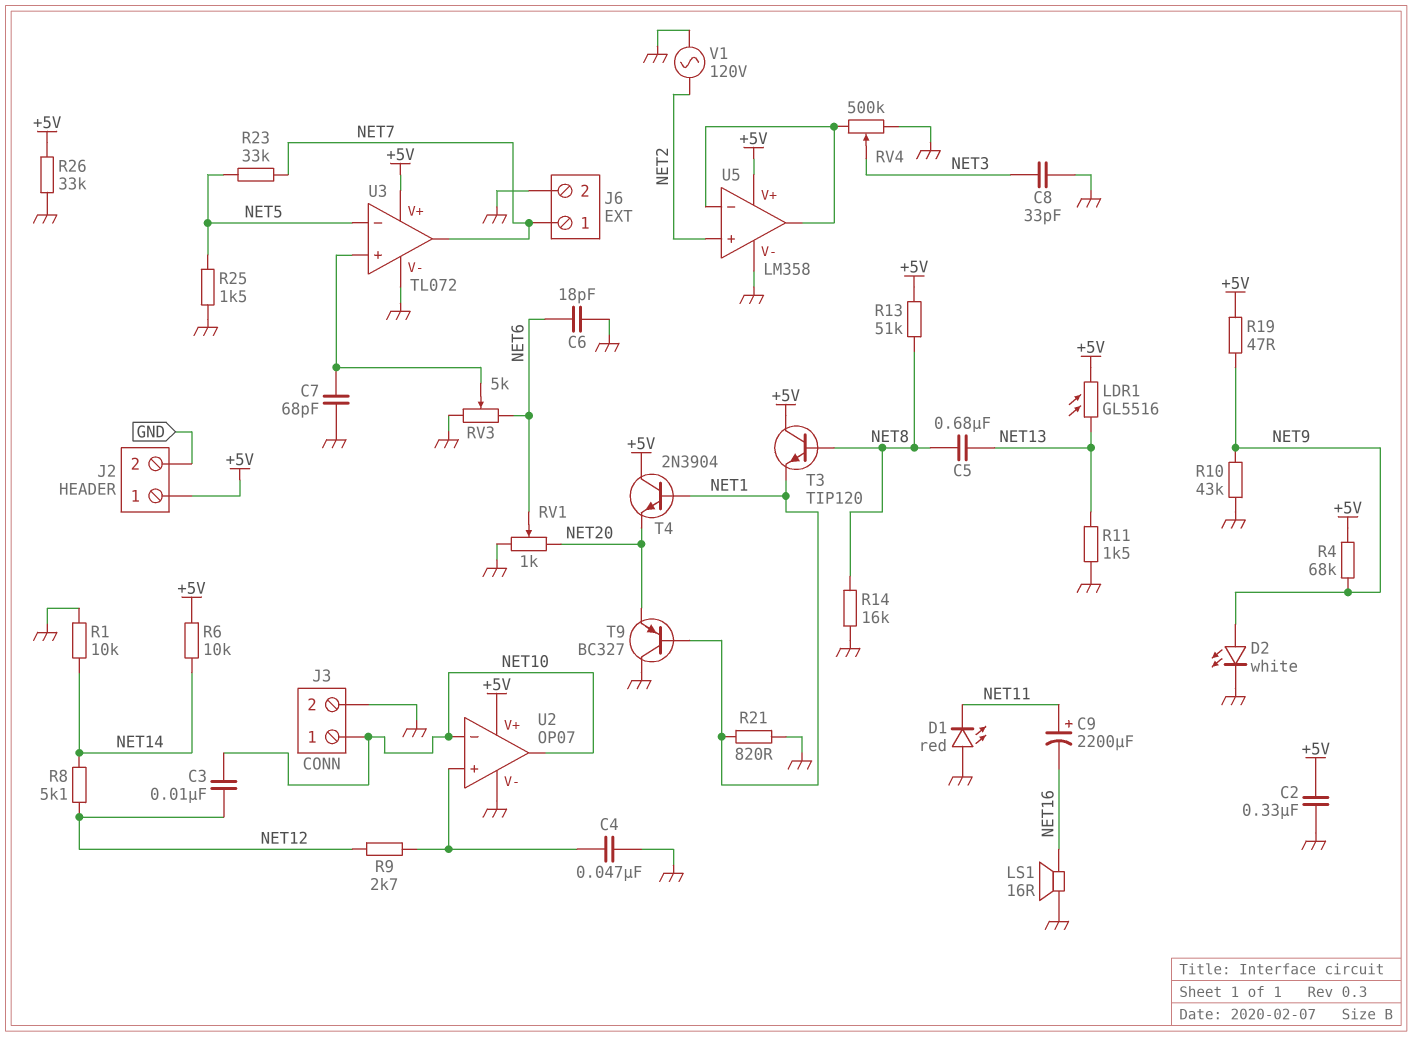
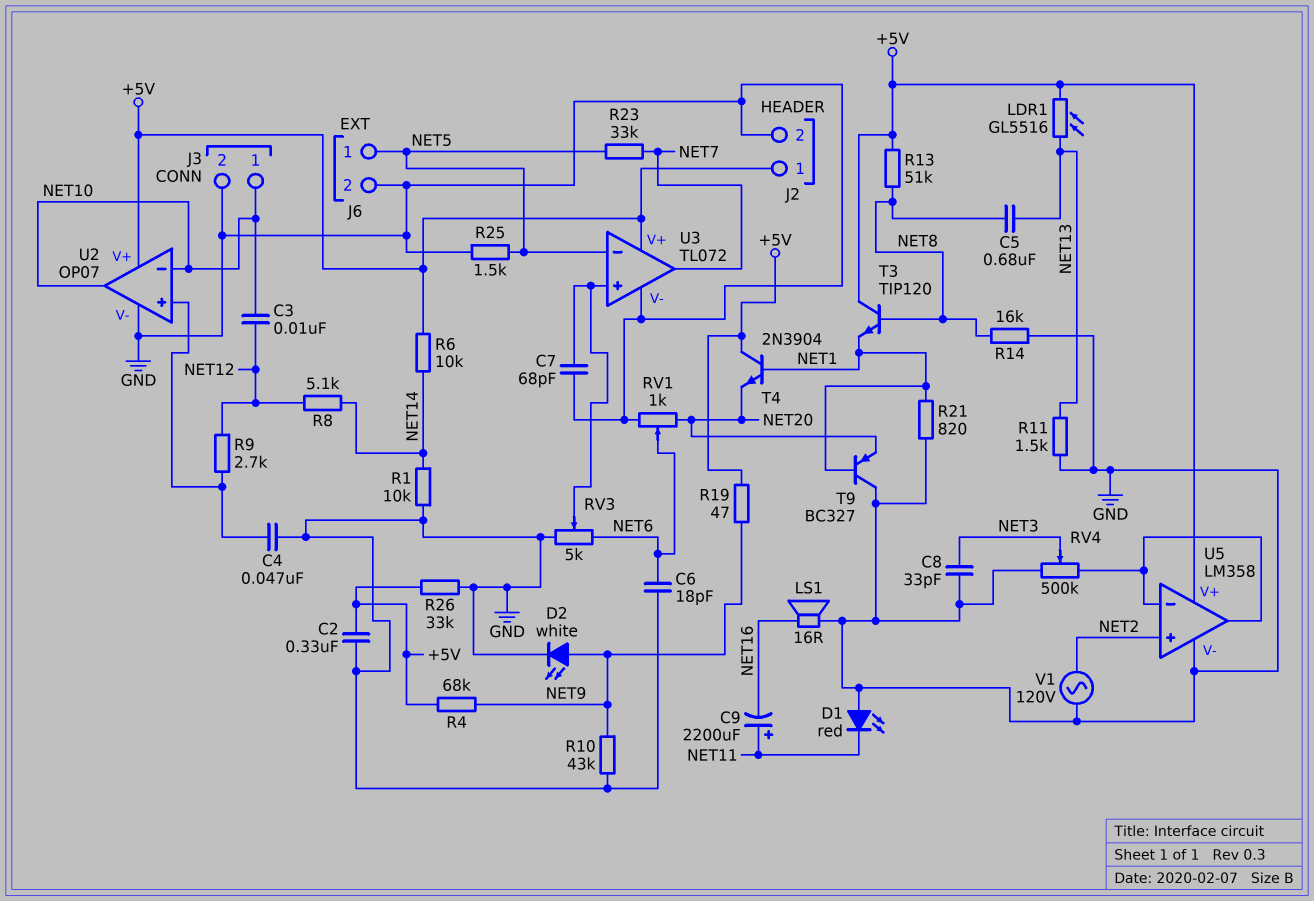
J6 pin 1: NET7 -> NET5

